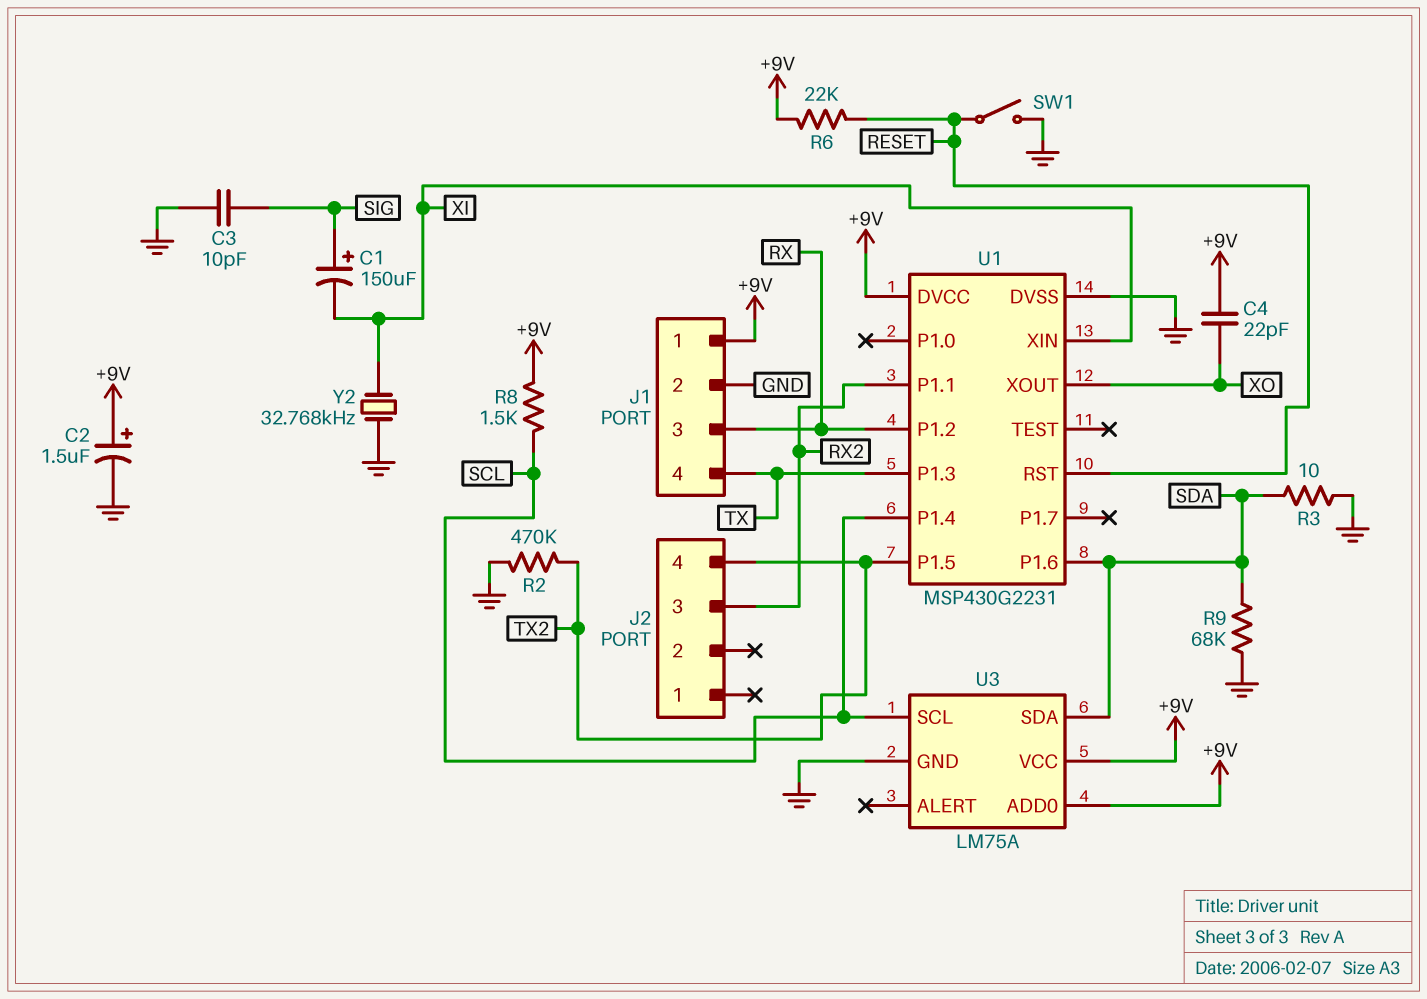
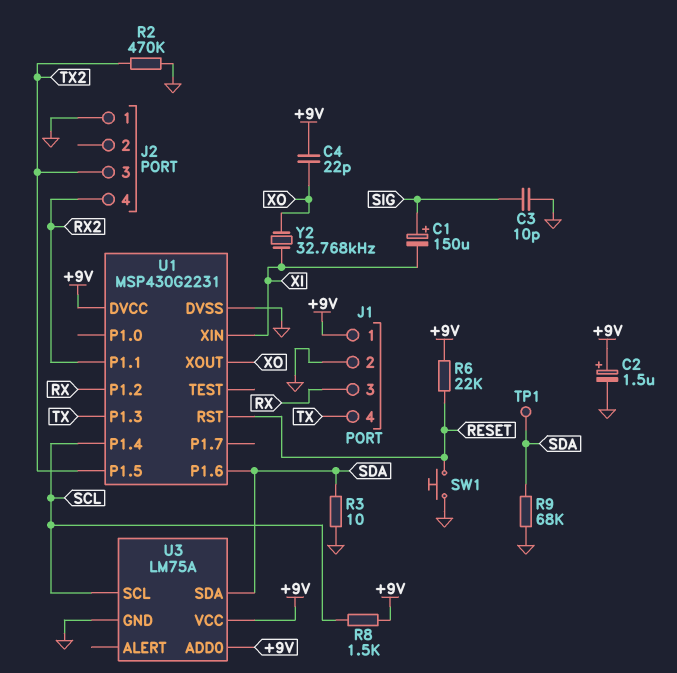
J2 pin 1: none -> GND
J2 pin 3: RX2 -> TX2
J2 pin 4: TX2 -> RX2
SW1: switch (GND, RESET) -> button (GND, RESET)
TP1: none -> test point (SDA)
Y2: 32.768kHz (GND, XI) -> 32.768kHz (XI, XO)

